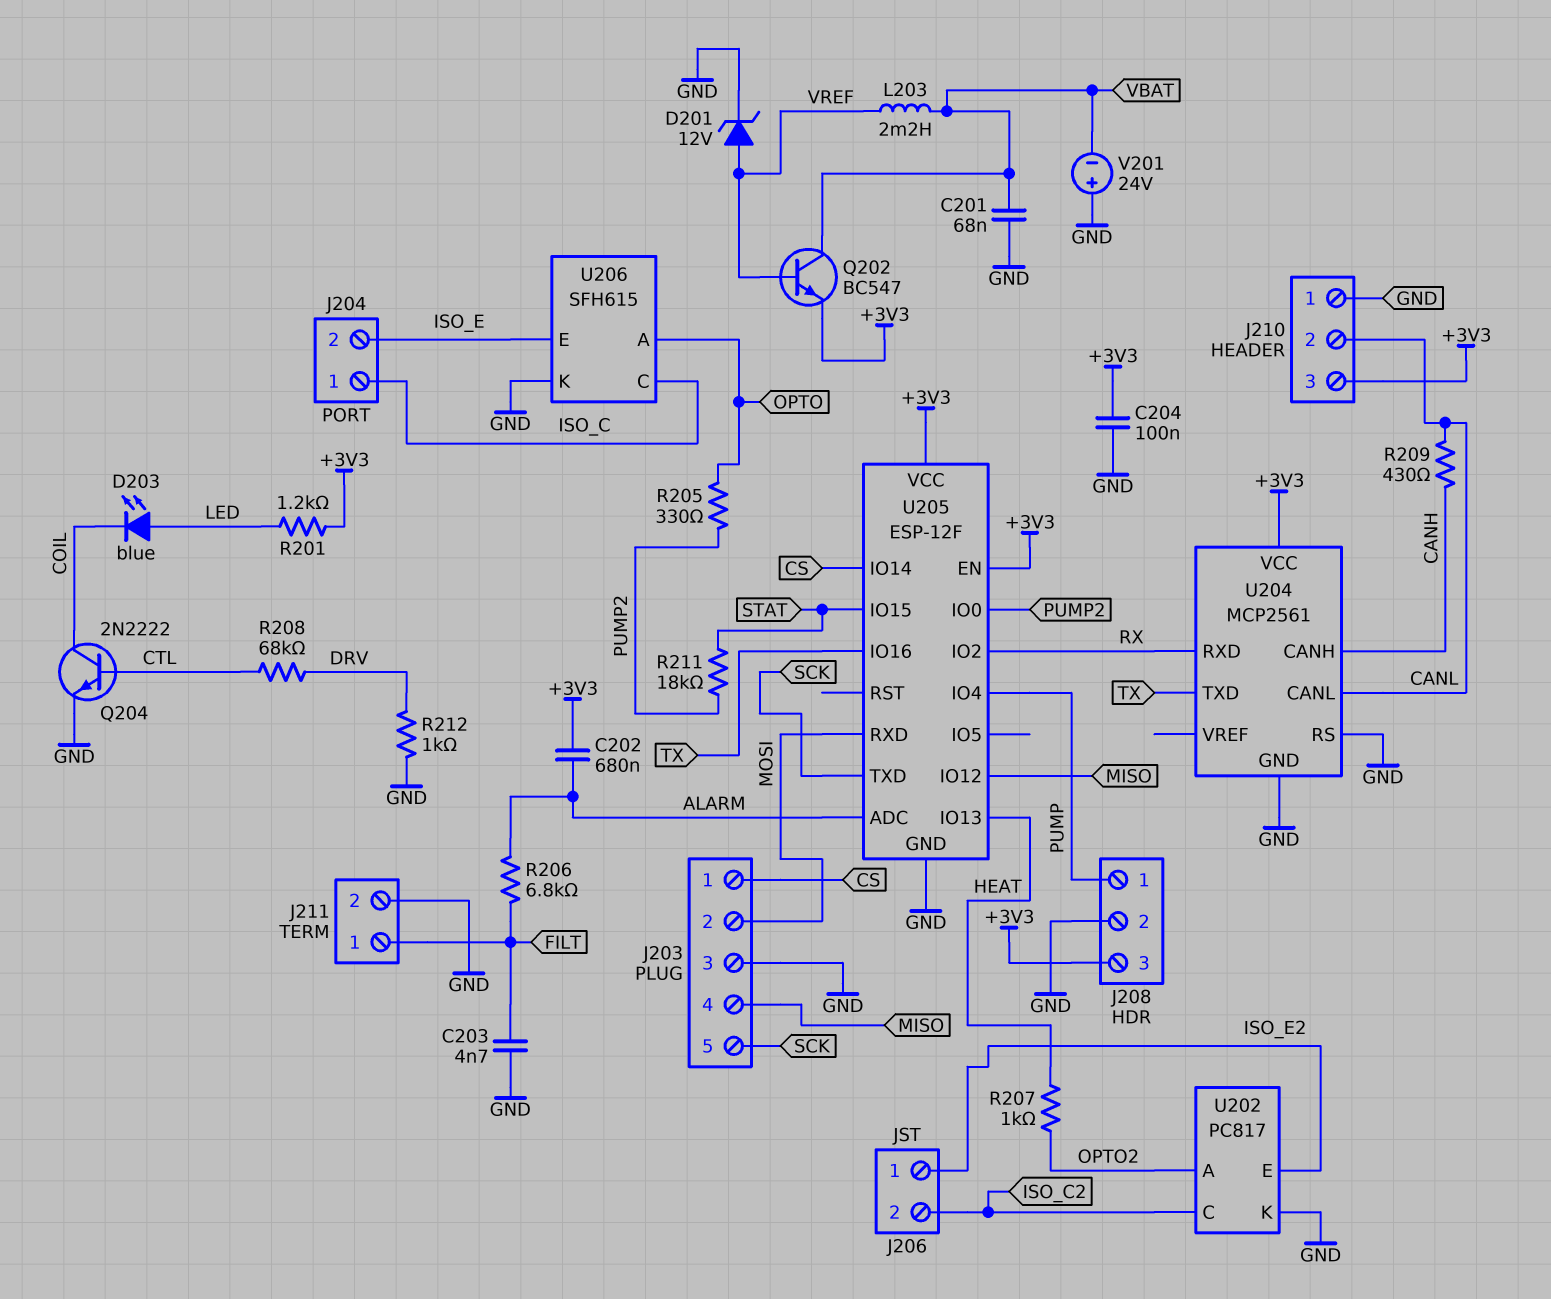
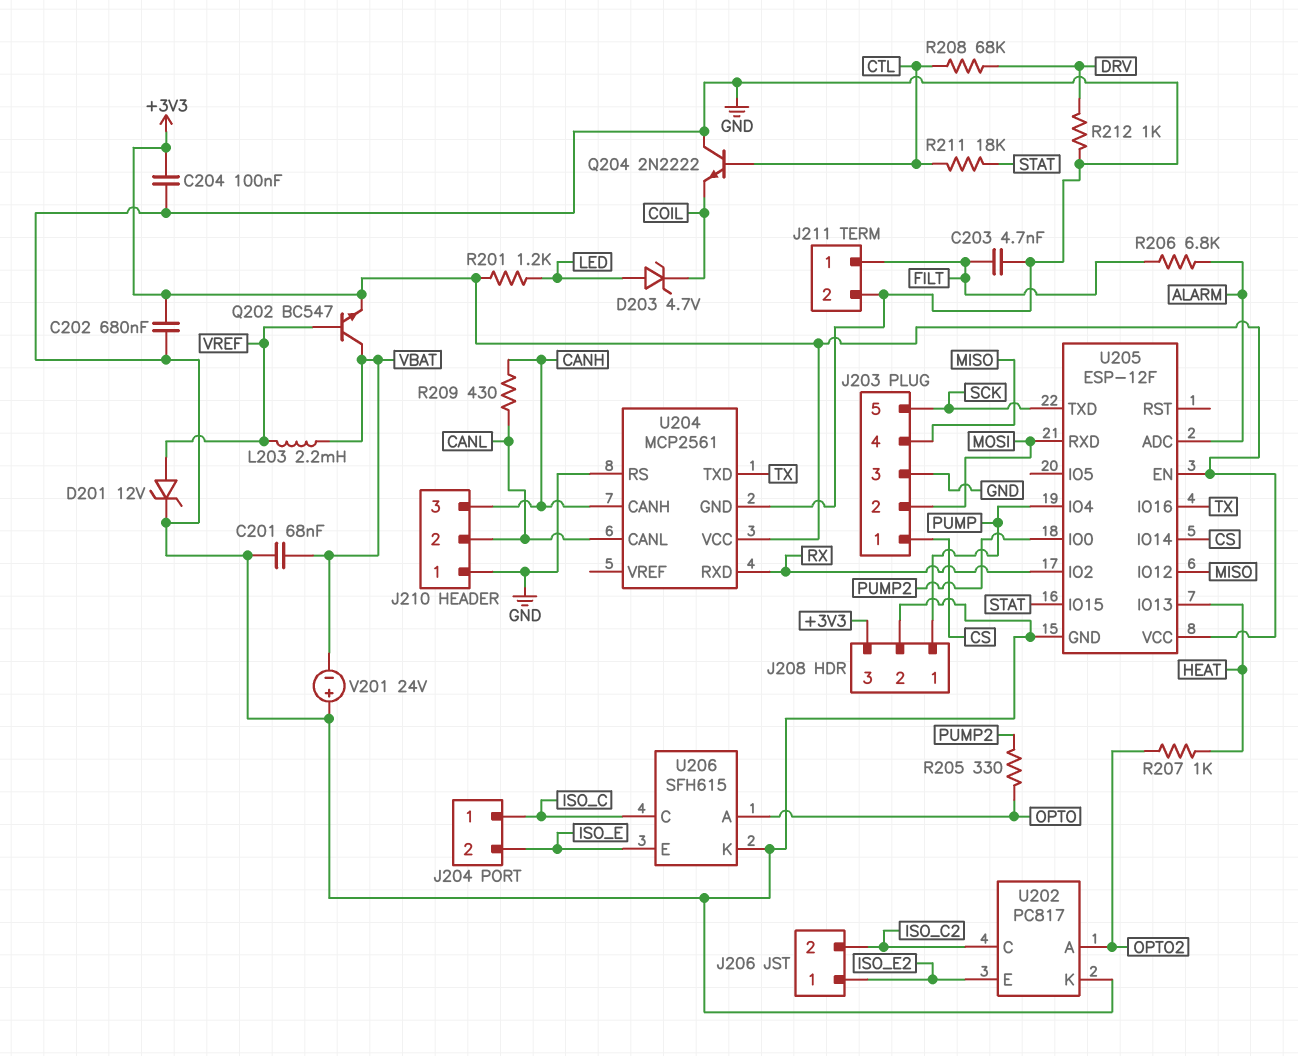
C202: 680nF (+3V3, ALARM) -> 680nF (+3V3, GND)
D203: LED blue (A LED, K COIL) -> zener 4.7V (A LED, K COIL)
J210 pin 3: +3V3 -> CANH
Q204: NPN 2N2222 (B CTL, C COIL, E GND) -> NPN 2N2222 (B CTL, C GND, E COIL)
R211: 18k (PUMP2, STAT) -> 18k (CTL, STAT)

